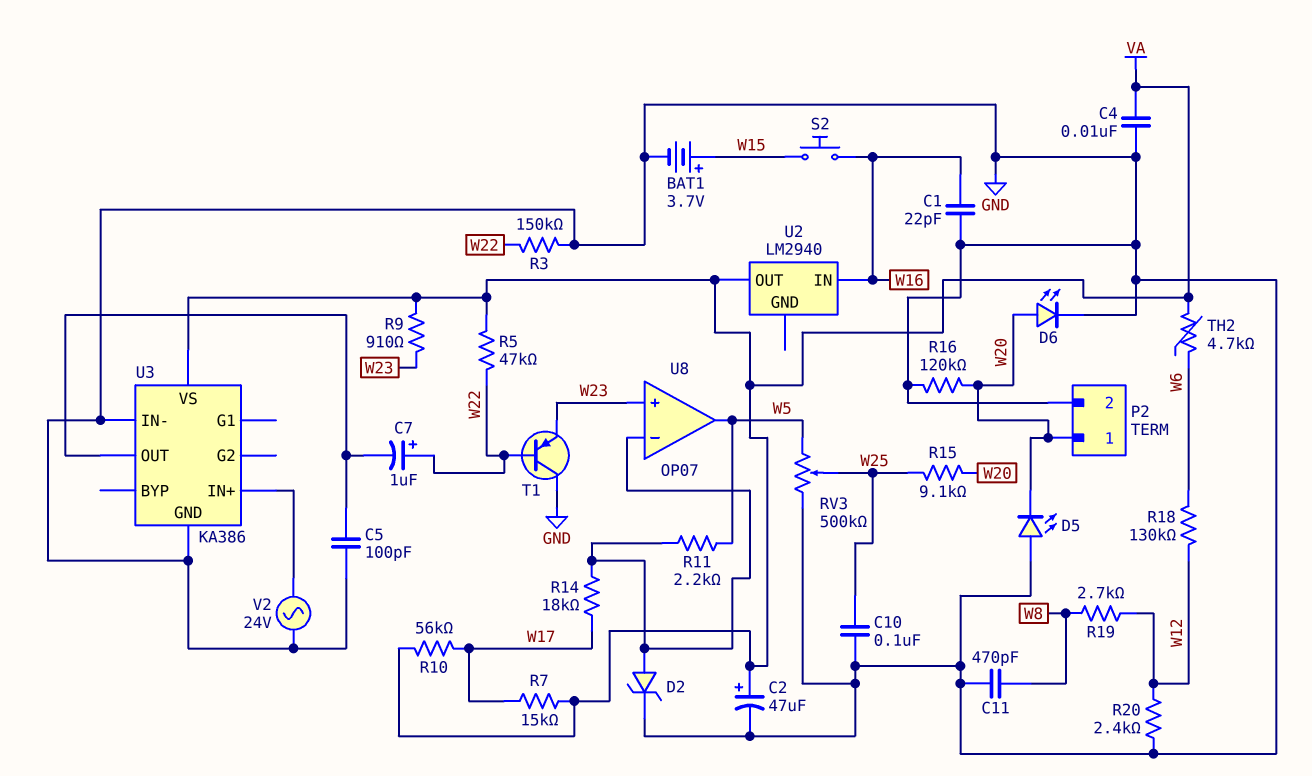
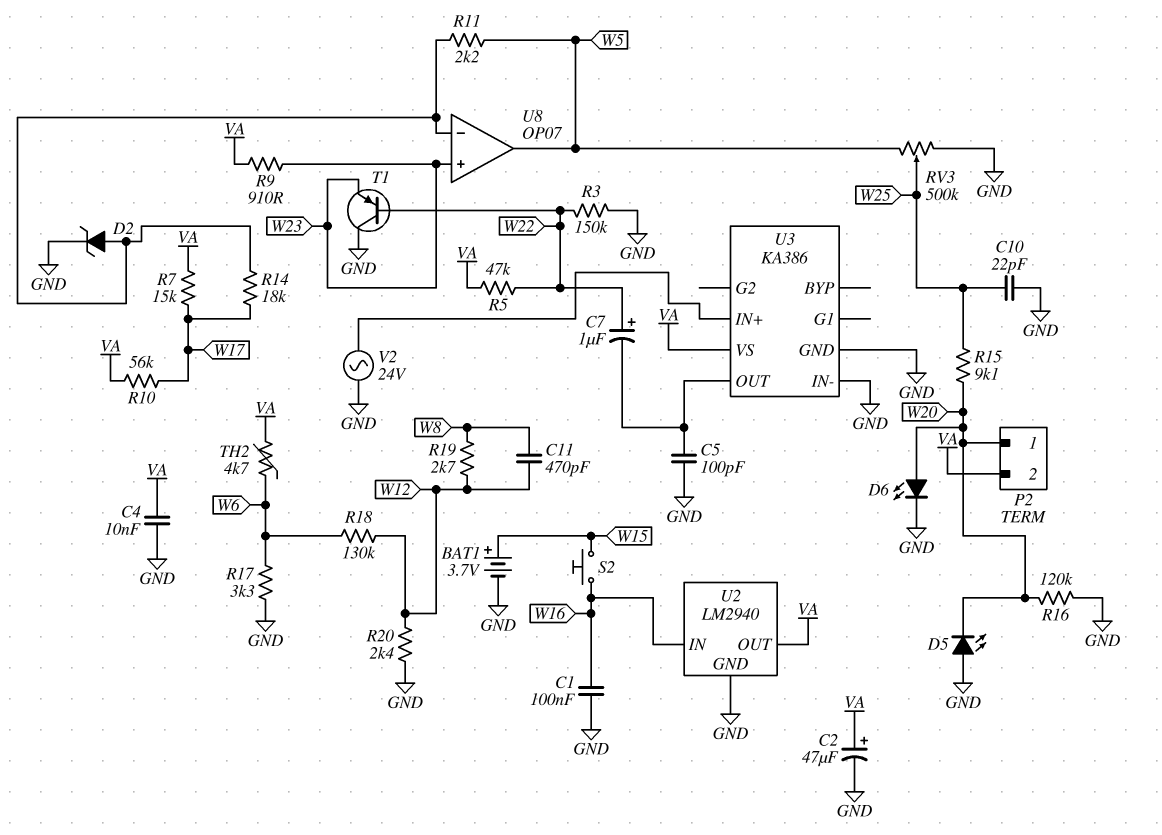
C1: 22pF (GND, W16) -> 100nF (GND, W16)
C10: 100nF (GND, W25) -> 22pF (GND, W25)
C11: 470pF (GND, W8) -> 470pF (W8, W12)
P2 pin 2: GND -> VA
R17: none -> 3.3k (GND, W6)
U2 pin GND: none -> GND

